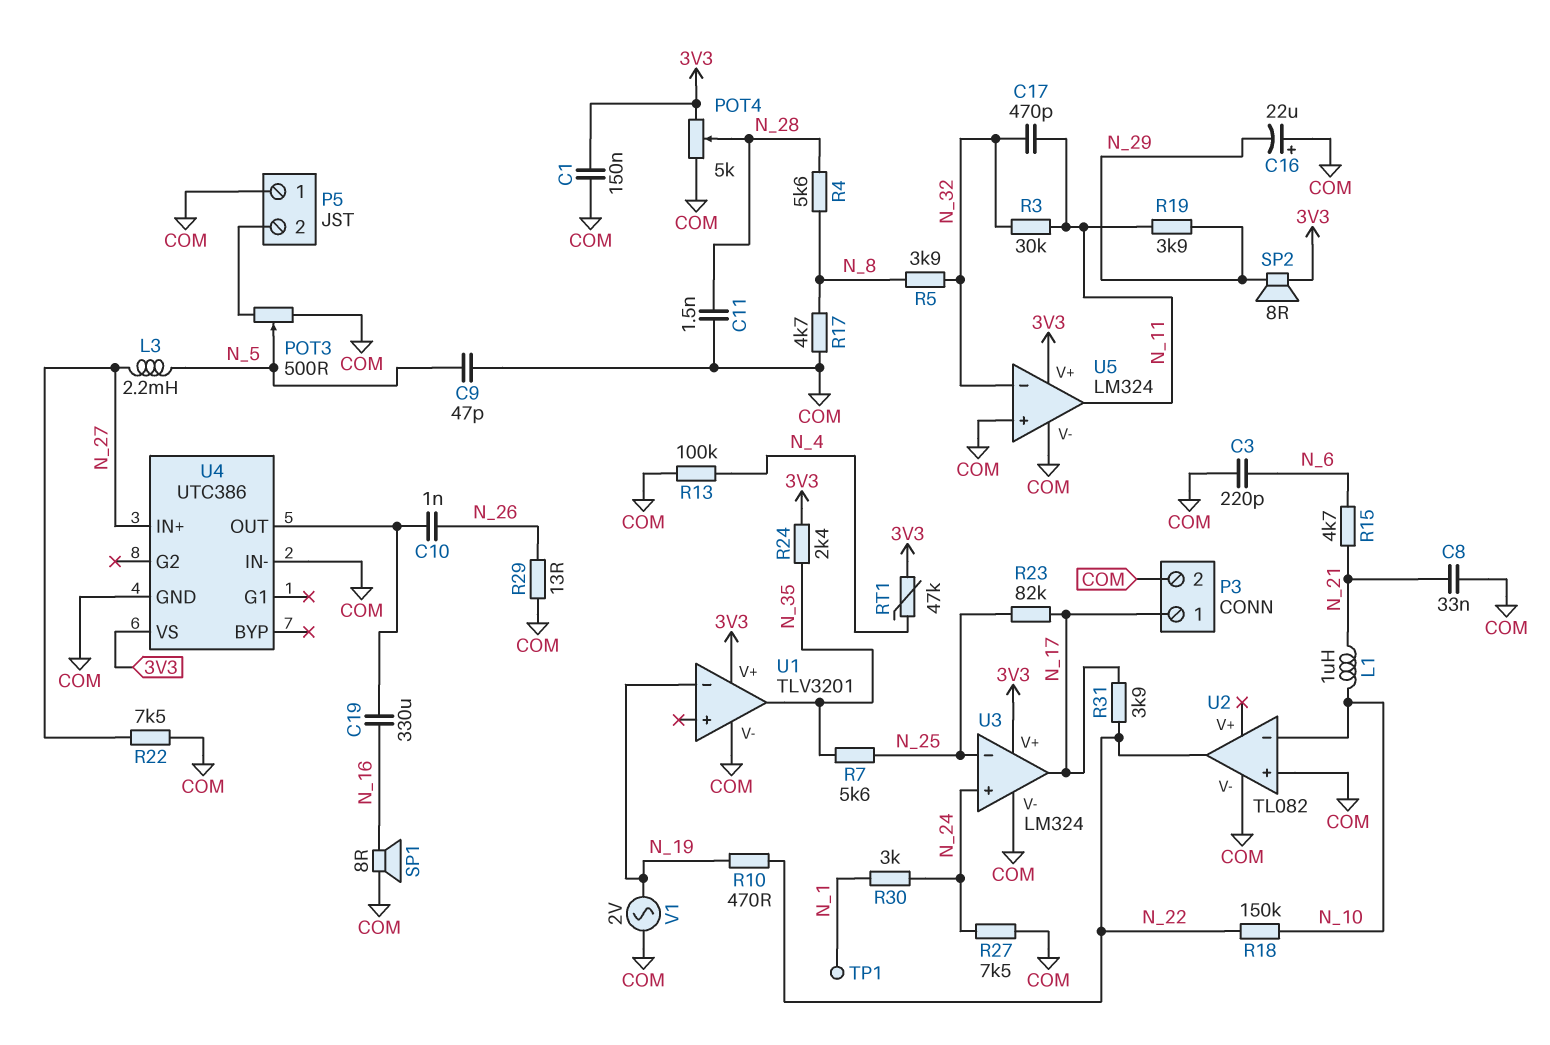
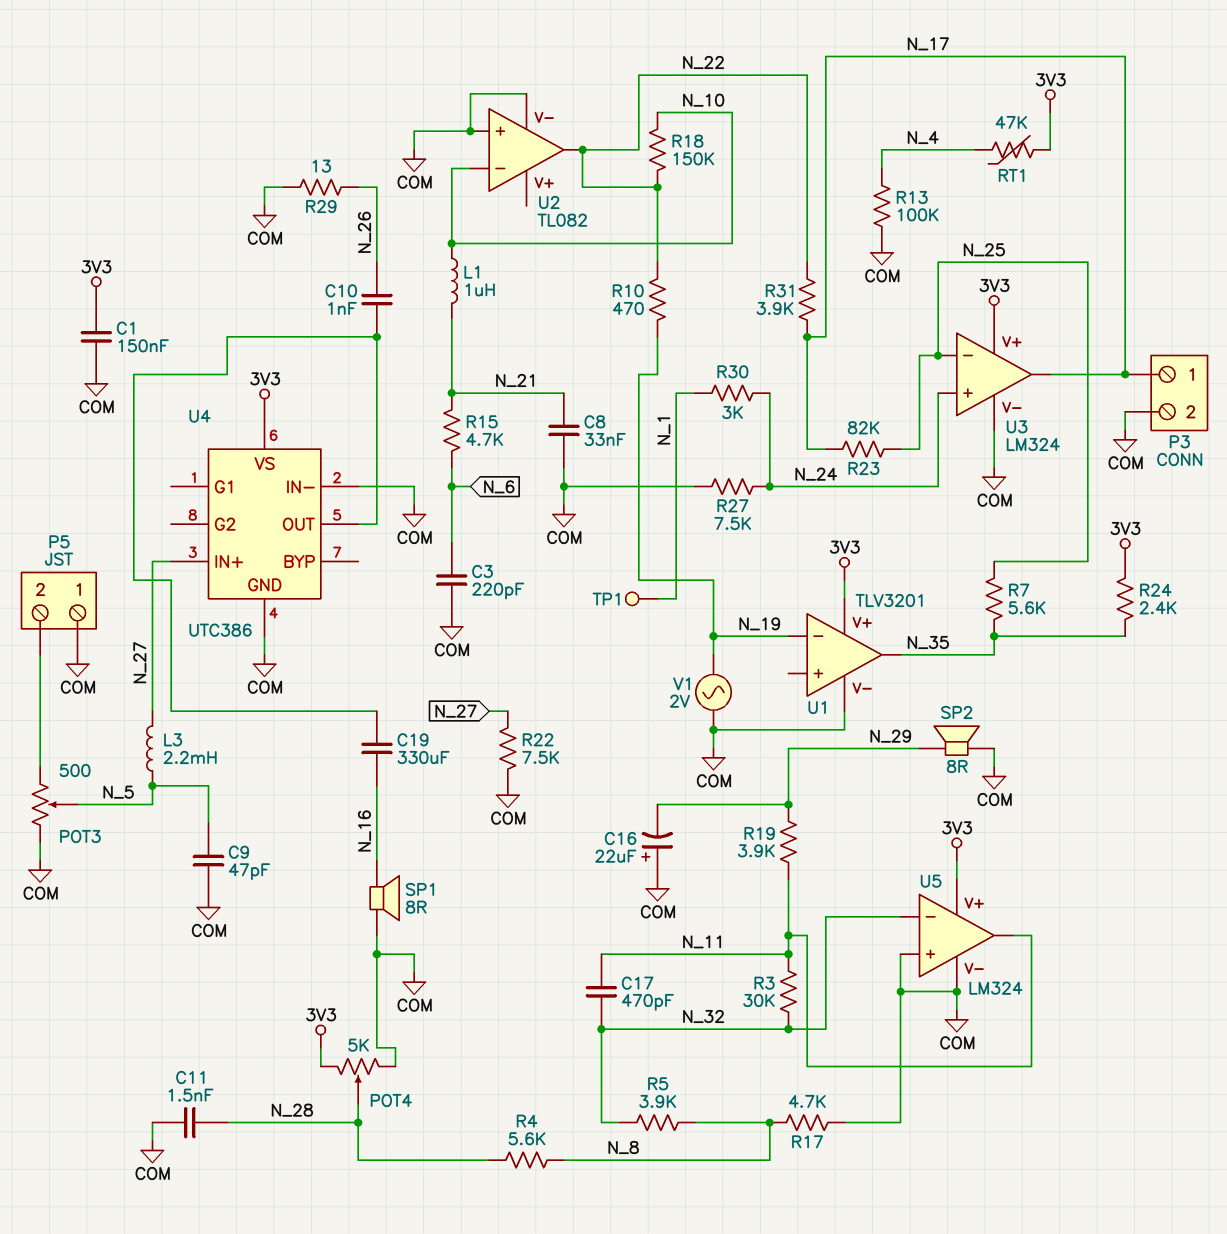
SP2: speaker 8R (3V3, N_29) -> speaker 8R (COM, N_29)

